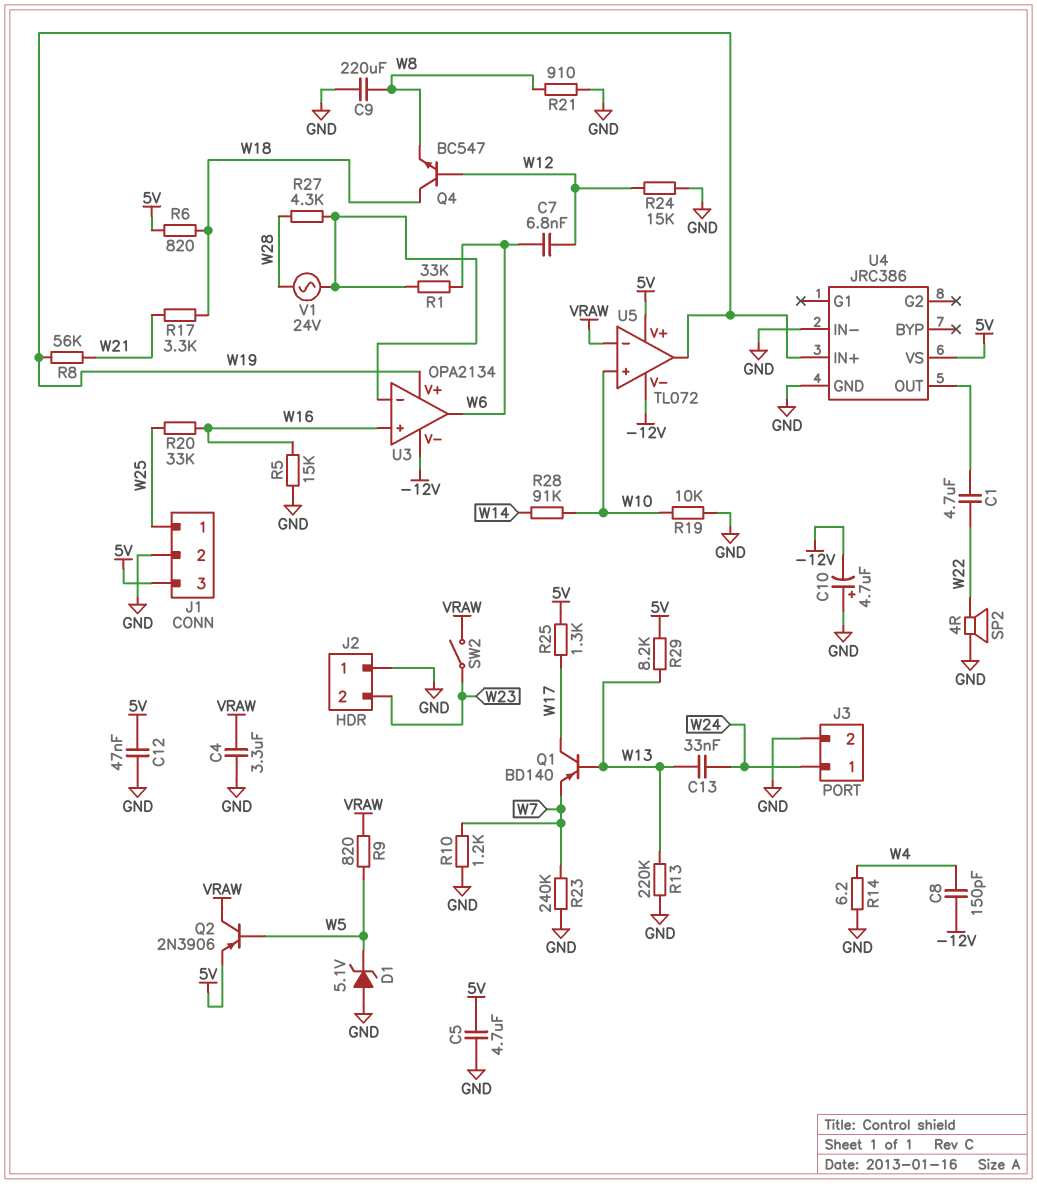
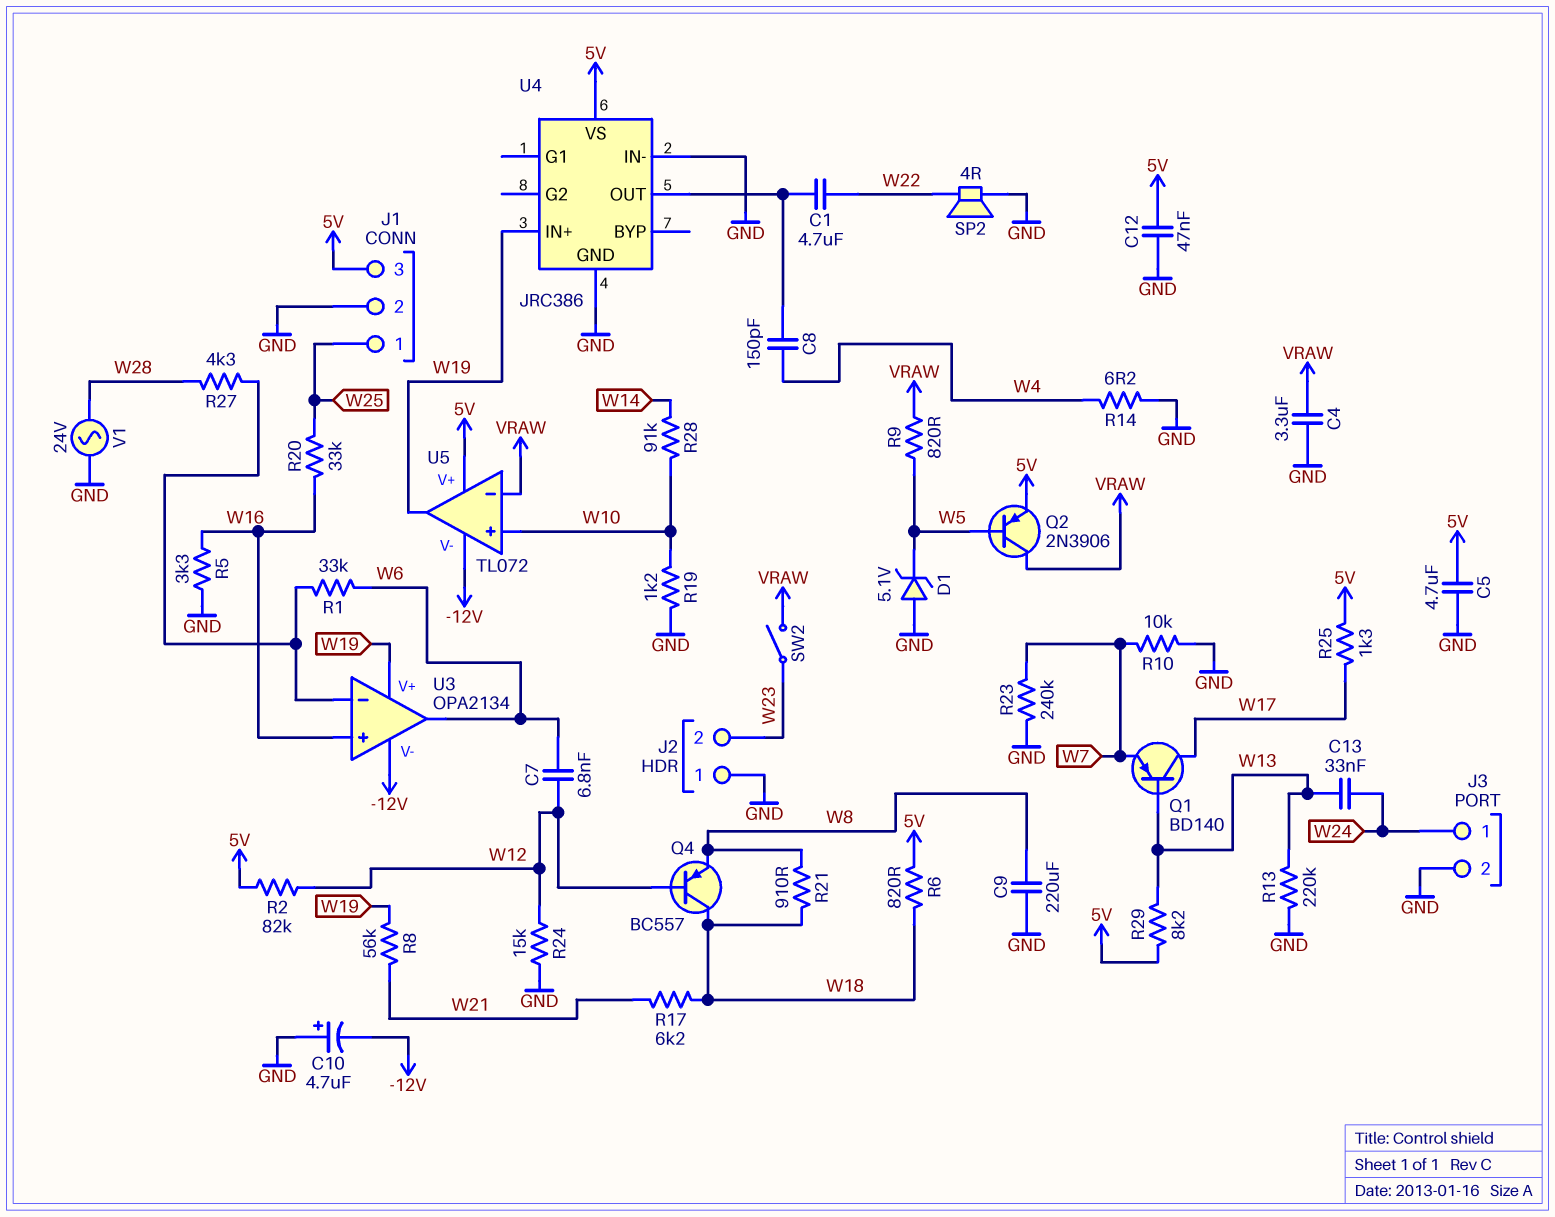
C8: 150pF (-12V, W4) -> 150pF (U4/OUT, W4)
Q4: NPN BC547 (B W12, C W18, E W8) -> PNP BC557 (B W12, C W18, E W8)
R2: none -> 82k (5V, W12)
R5: 15k (GND, W16) -> 3.3k (GND, W16)
R10: 1.2k (GND, W7) -> 10k (GND, W7)
R17: 3.3k (W18, W21) -> 6.2k (W18, W21)
R19: 10k (GND, W10) -> 1.2k (GND, W10)
R21: 910 (GND, W8) -> 910 (W8, W18)
V1: AC 24V (U3/in-, W28) -> AC 24V (GND, W28)

